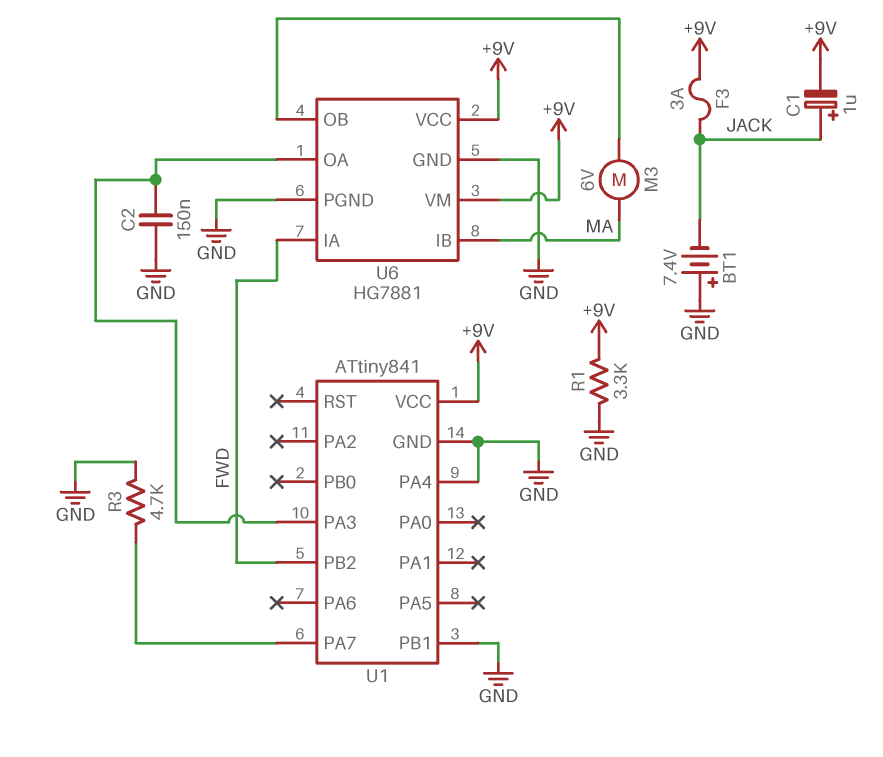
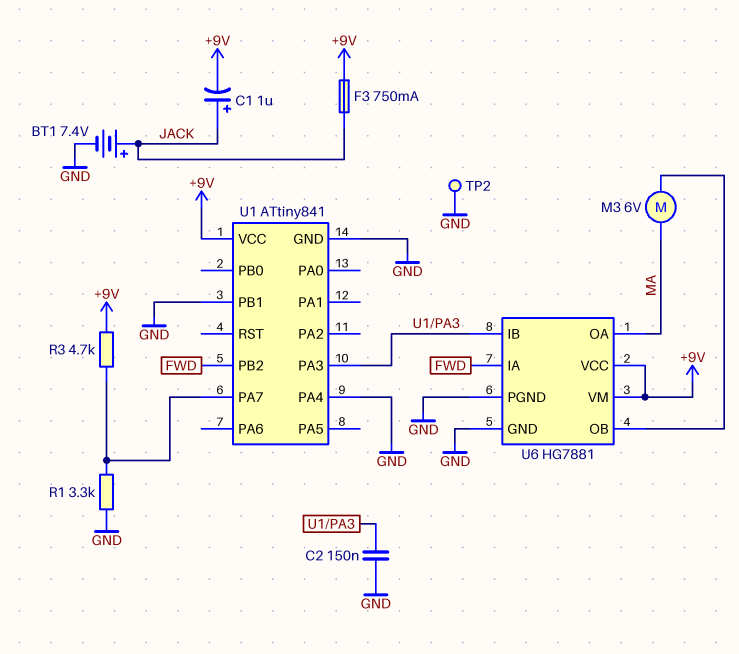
BT1: 7.4V (plus GND, minus JACK) -> 7.4V (plus JACK, minus GND)
F3: 3A (+9V, JACK) -> 750mA (+9V, JACK)
R1: 3.3k (+9V, GND) -> 3.3k (GND, U1/PA7)
R3: 4.7k (GND, U1/PA7) -> 4.7k (+9V, U1/PA7)
TP2: none -> test point (GND)
U6 pin IB: MA -> U1/PA3
U6 pin OA: U1/PA3 -> MA

